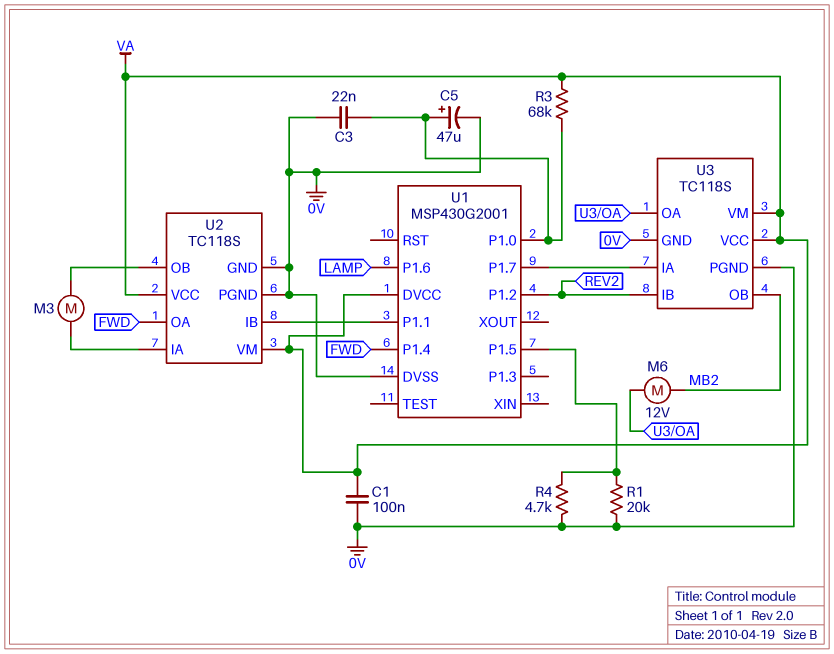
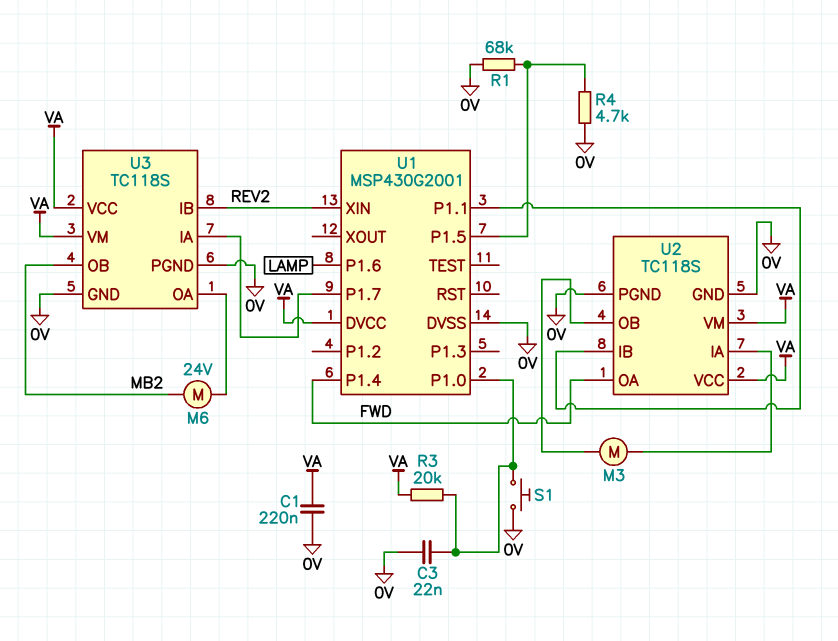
C1: 100nF (0V, VA) -> 220nF (0V, VA)
C5: 47uF (plus U1/P1.0, minus 0V) -> none
M6: motor 12V (MB2, U3/OA) -> motor 24V (MB2, U3/OA)
R1: 20k (0V, U1/P1.5) -> 68k (0V, U1/P1.5)
R3: 68k (U1/P1.0, VA) -> 20k (U1/P1.0, VA)
S1: none -> button (0V, U1/P1.0)
U1 pin P1.2: REV2 -> none
U1 pin XIN: none -> REV2

